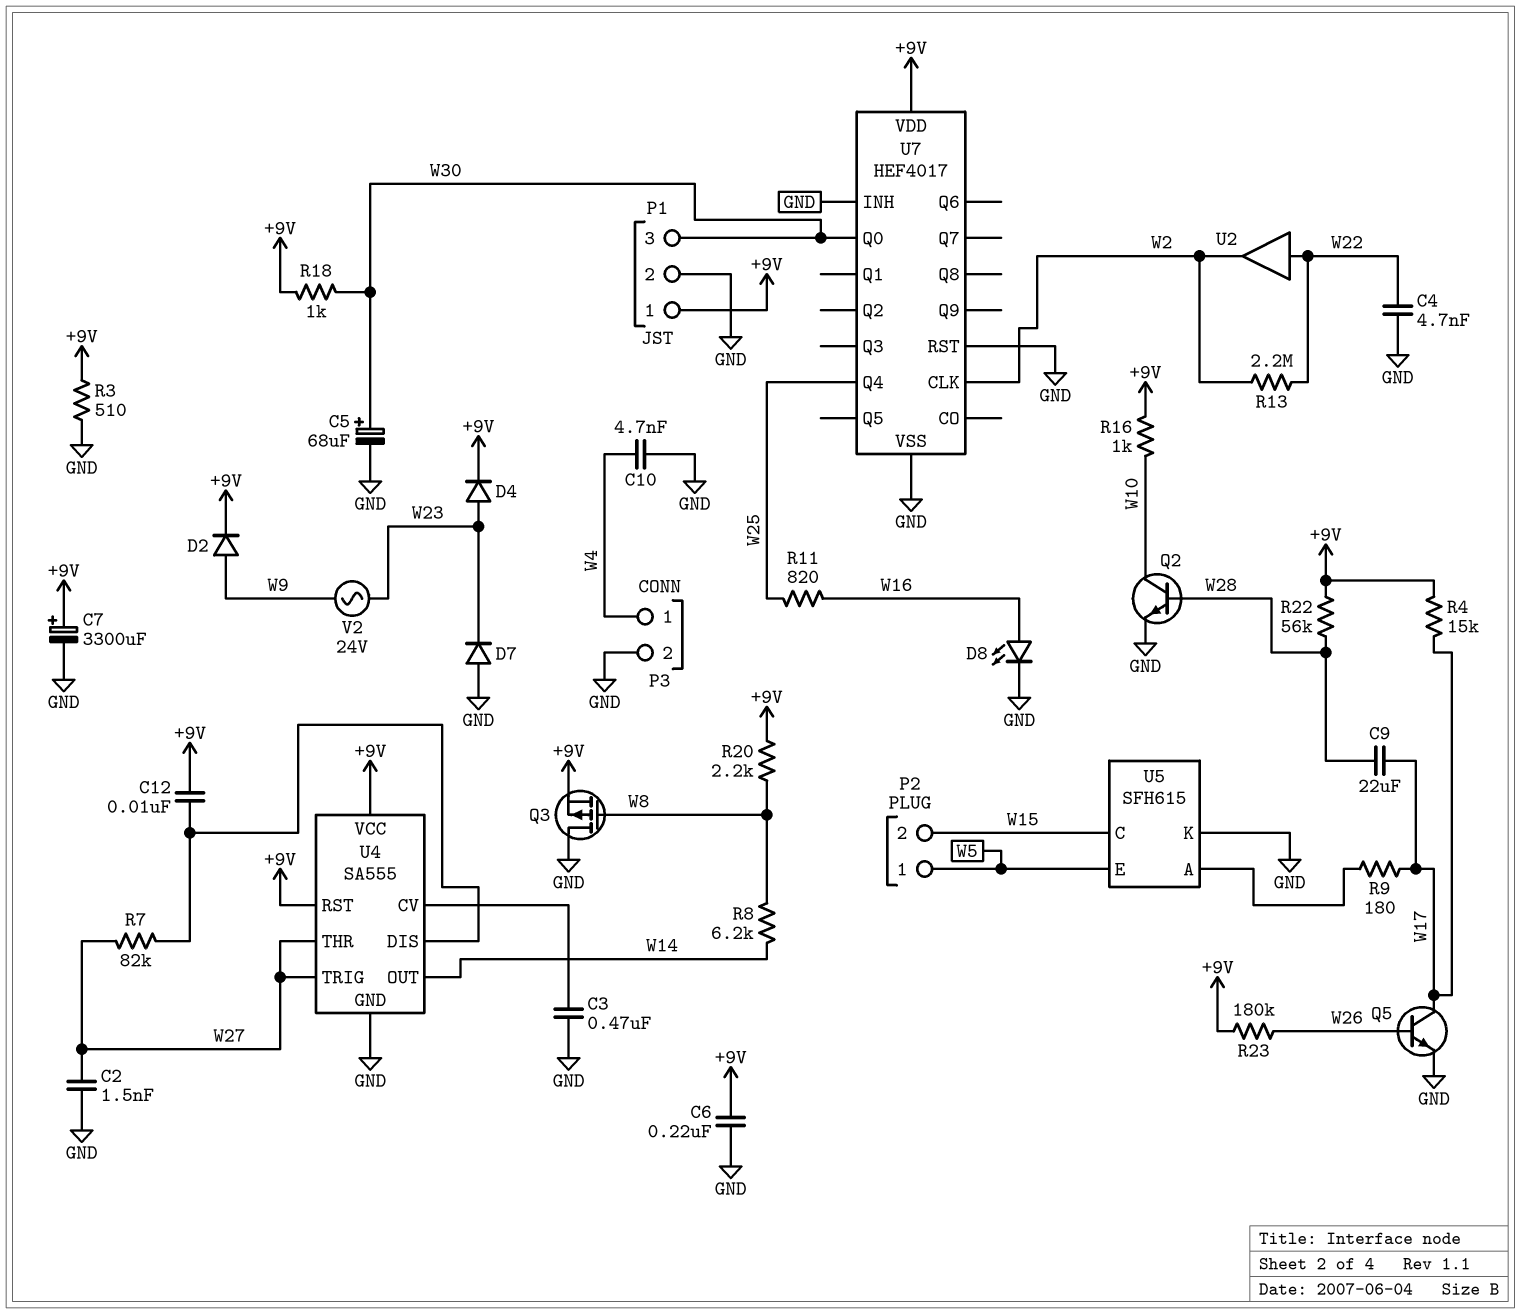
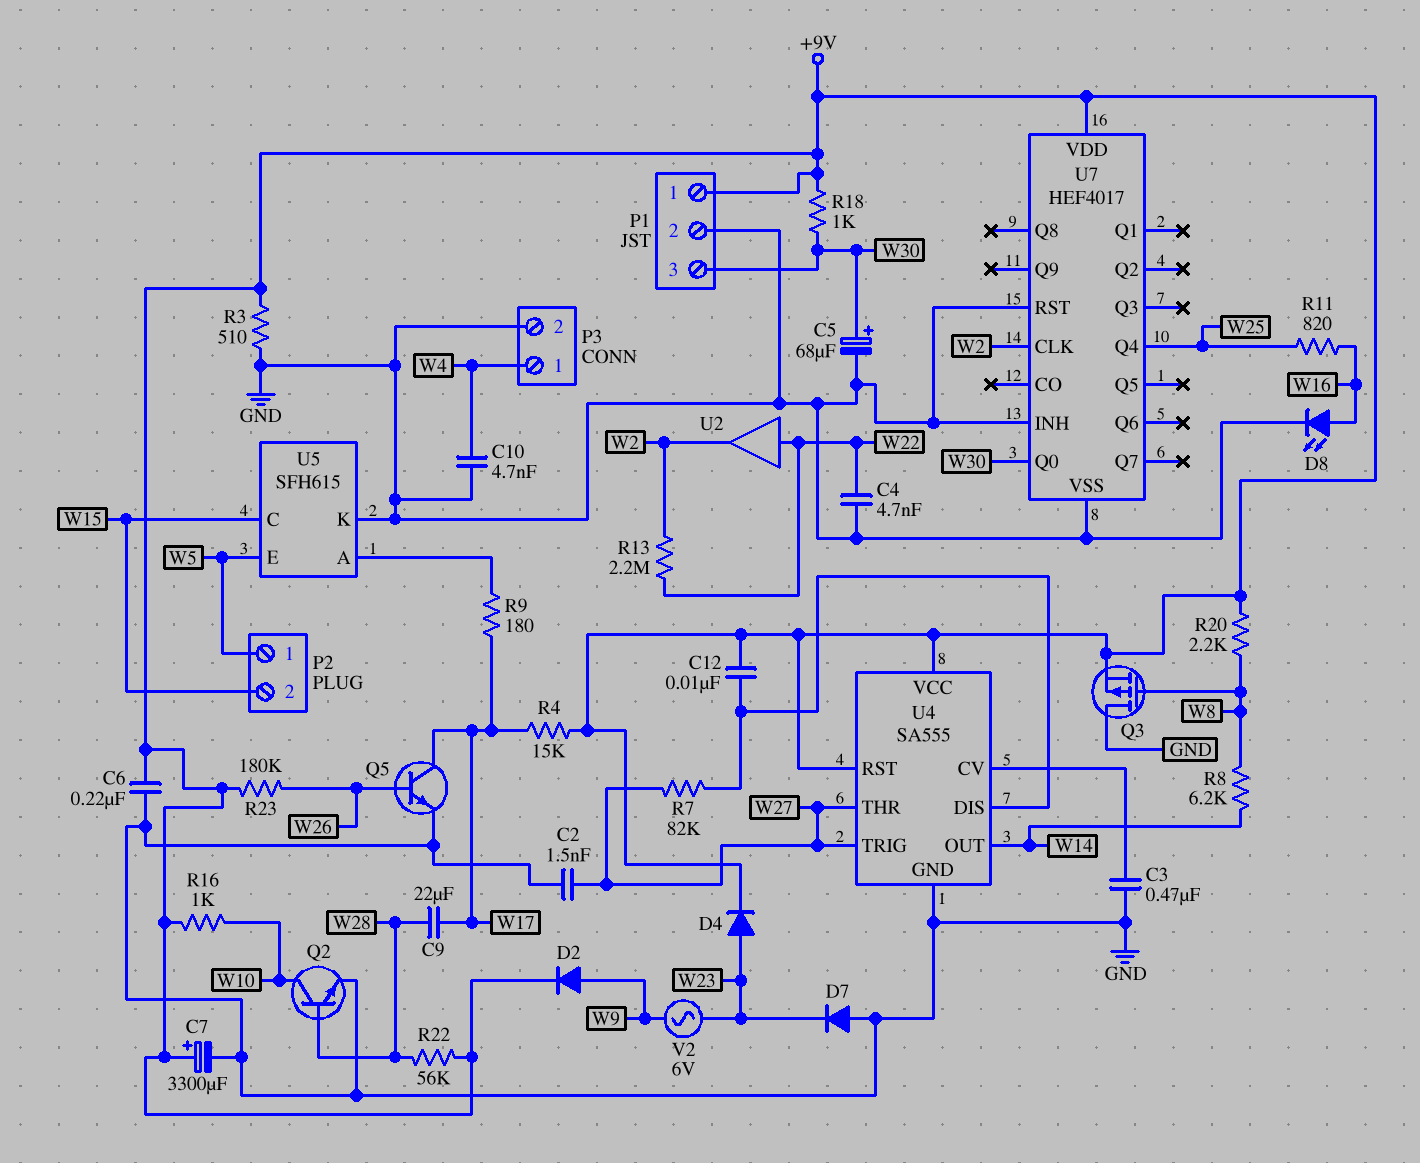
V2: AC 24V (W9, W23) -> AC 6V (W9, W23)

